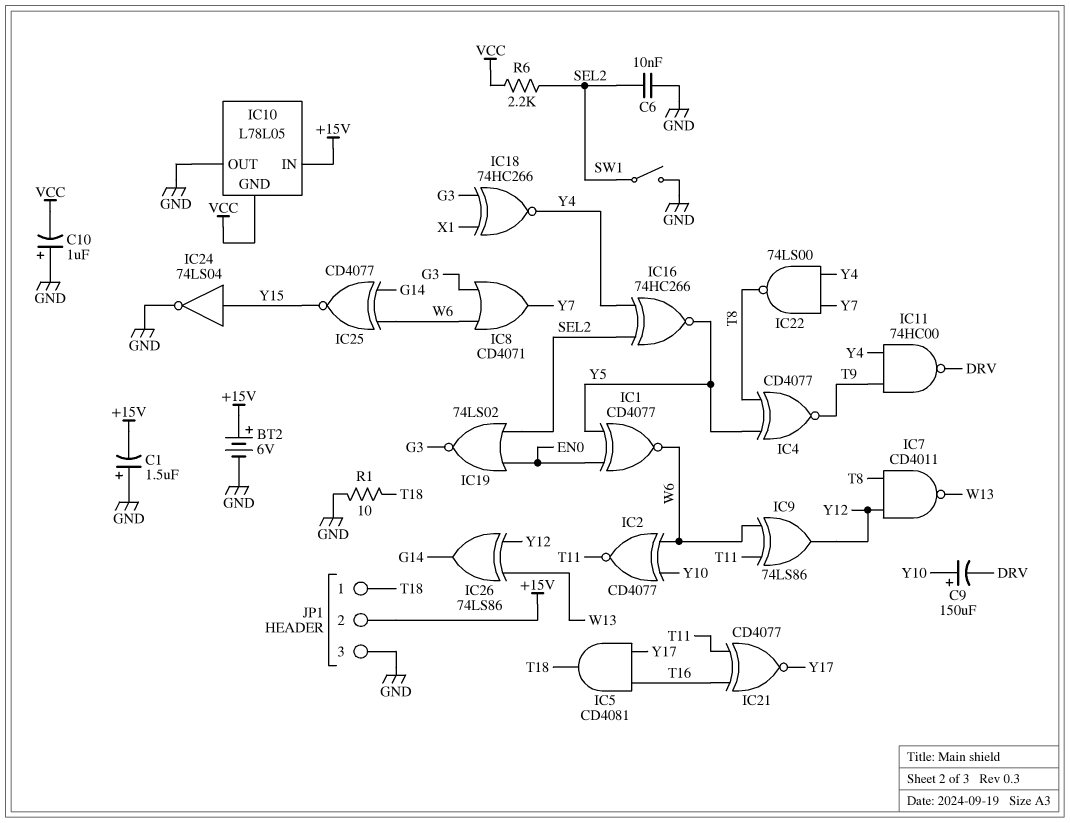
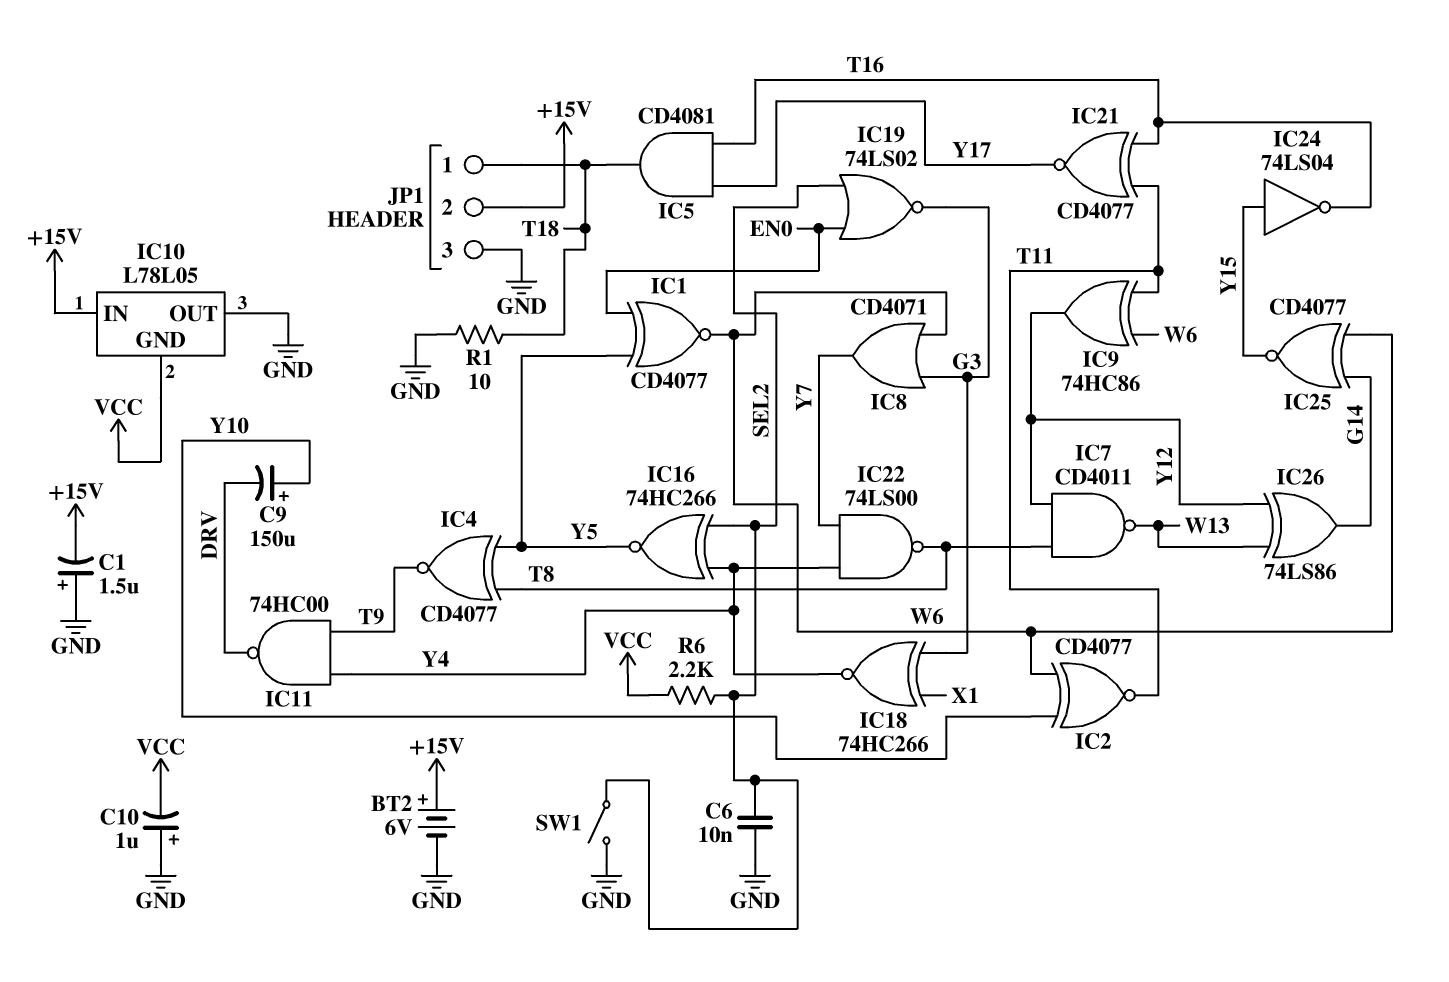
IC9: XOR 74LS86 (in T11, in W6, out Y12) -> XOR 74HC86 (in T11, in W6, out Y12)
IC24: NOT 74LS04 (in Y15, out GND) -> NOT 74LS04 (in Y15, out T16)

